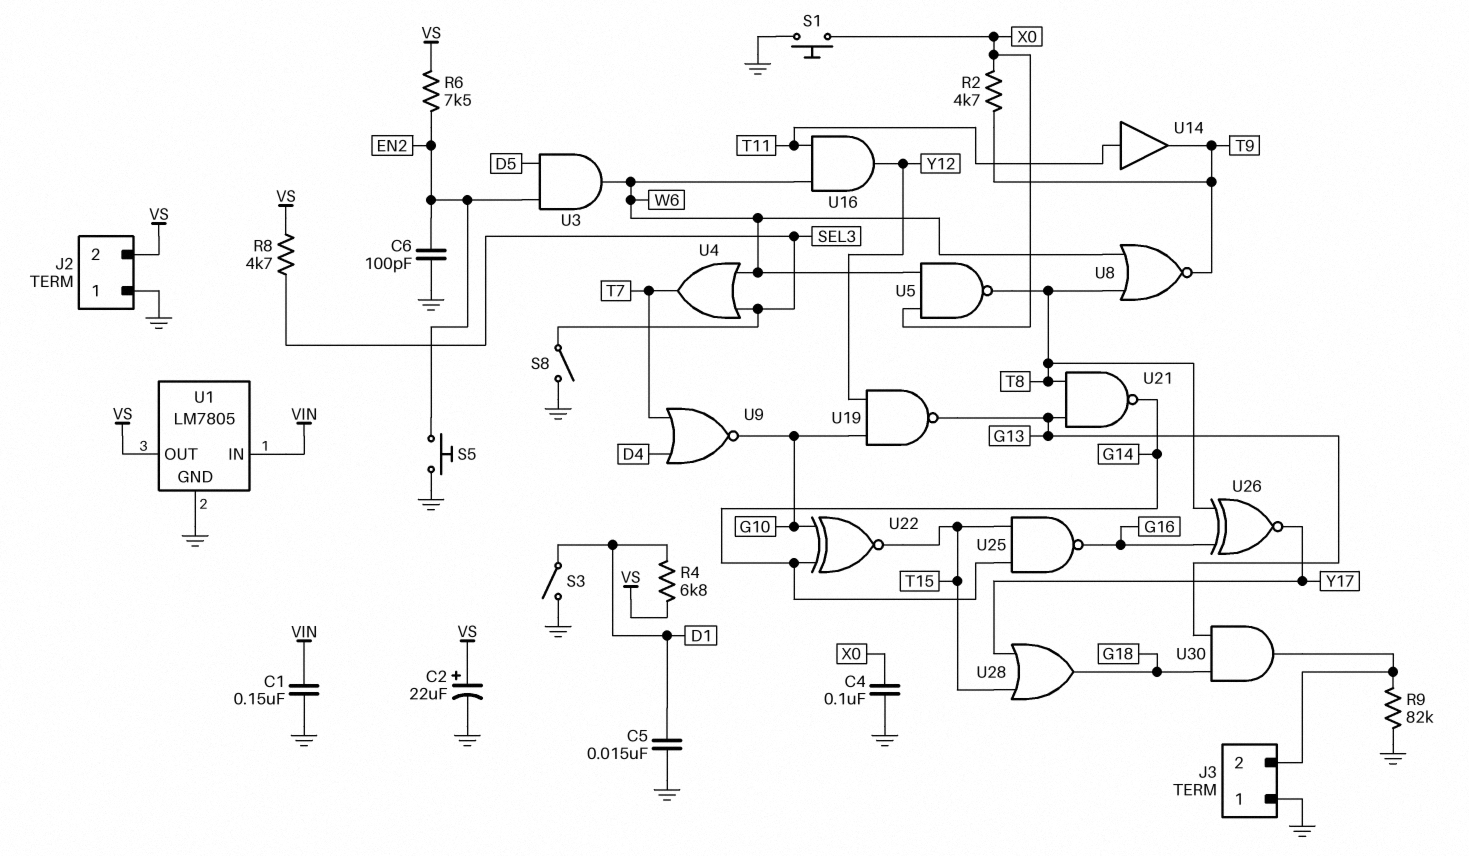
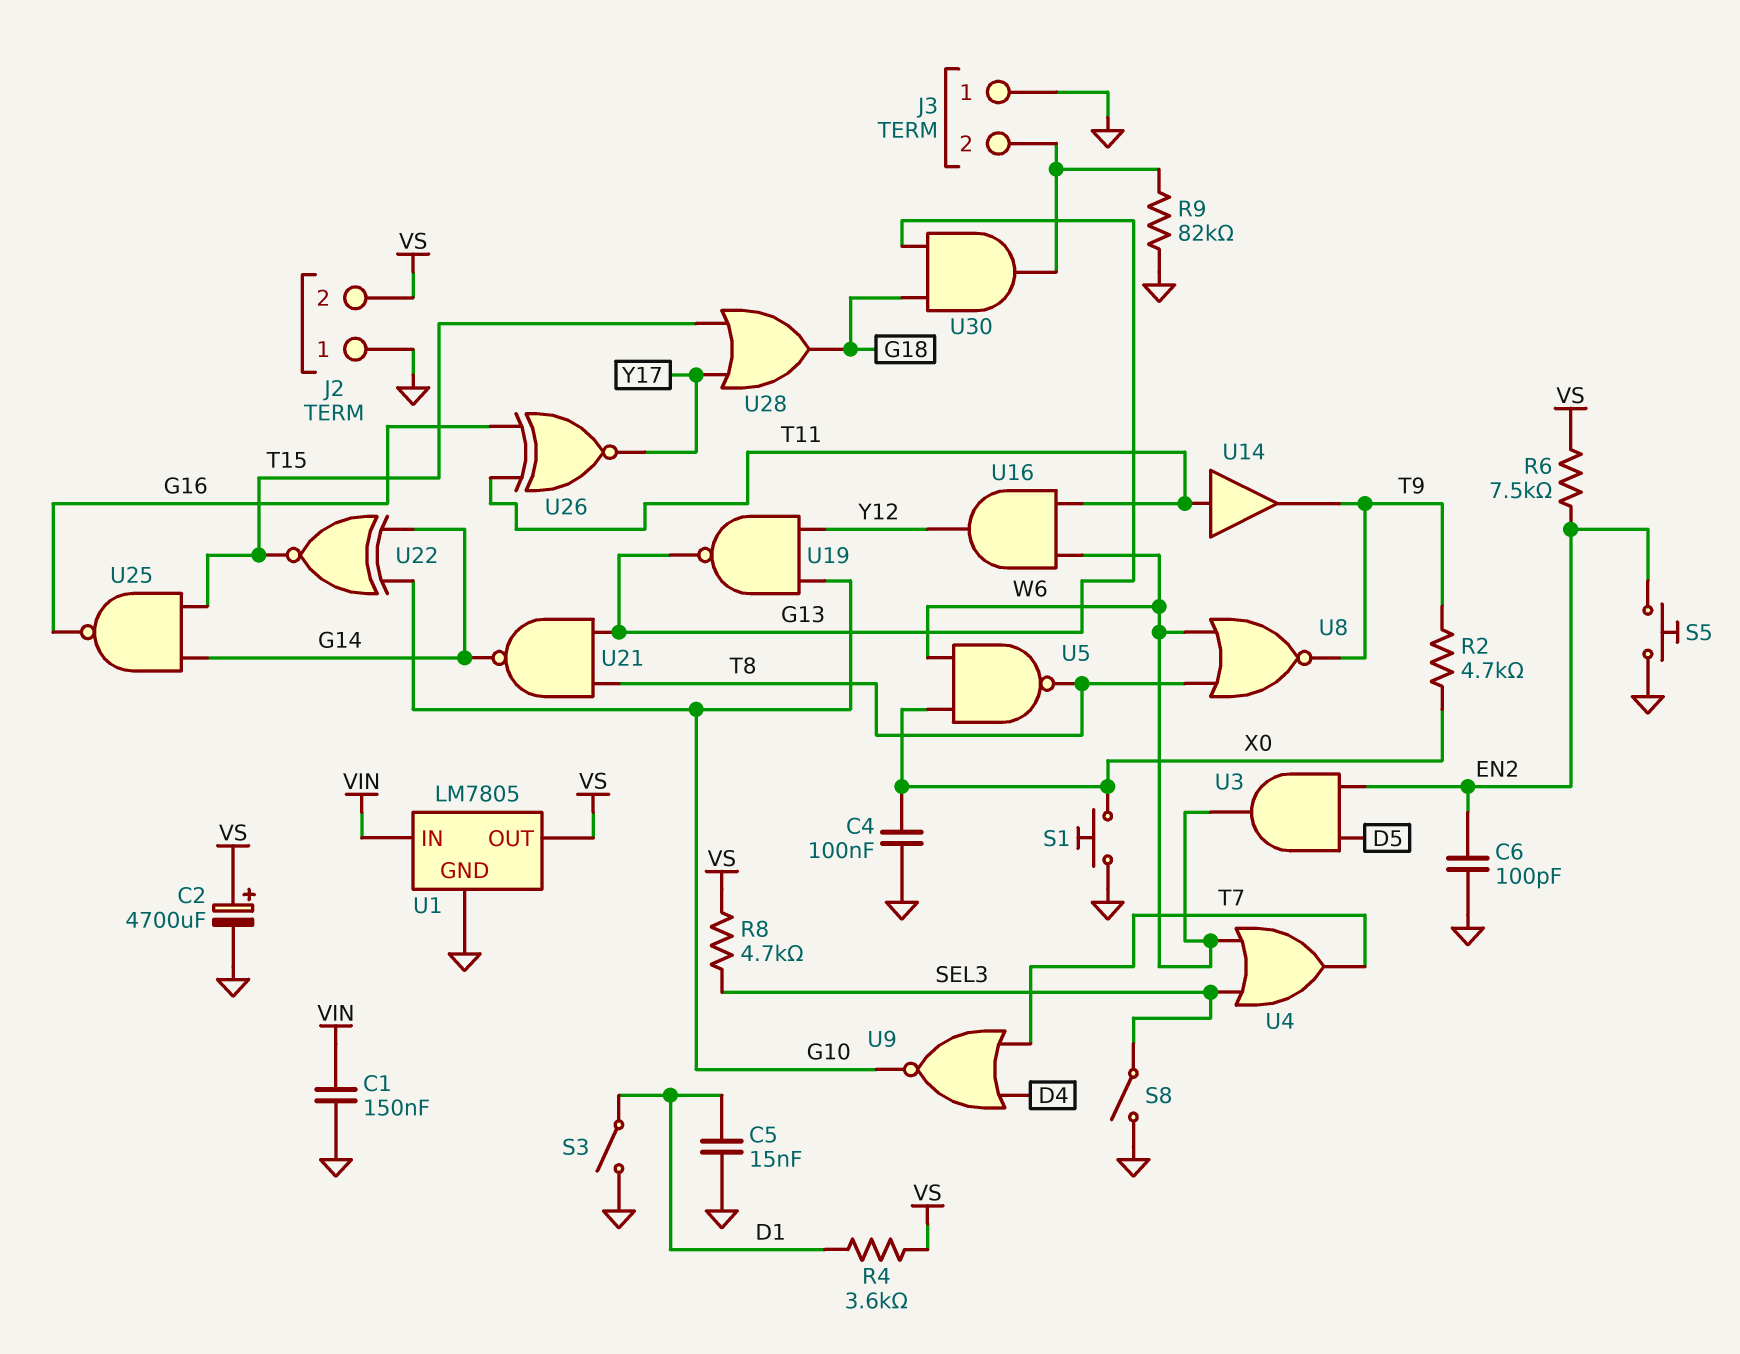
C2: 22uF (plus VS, minus GND) -> 4700uF (plus VS, minus GND)
R4: 6.8k (D1, VS) -> 3.6k (D1, VS)
U26: XNOR (in G16, in T8, out Y17) -> XNOR (in G16, in T11, out Y17)

